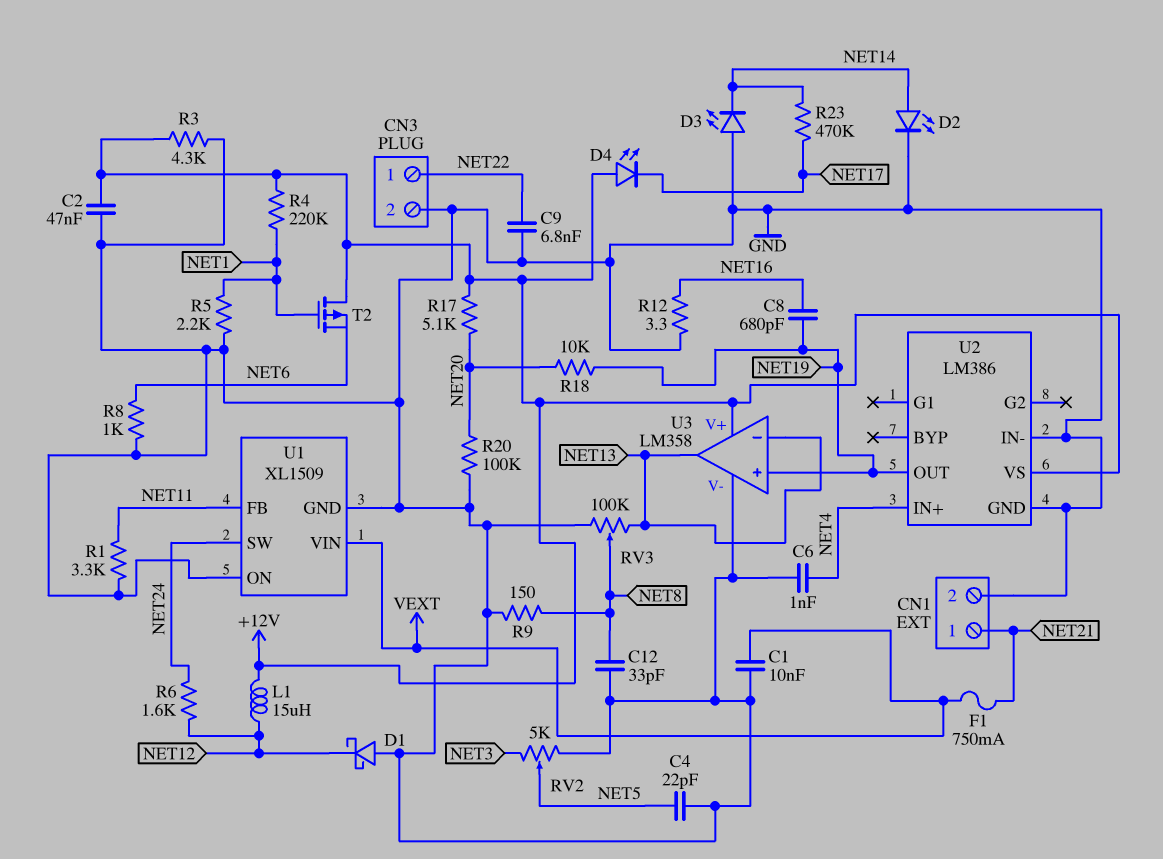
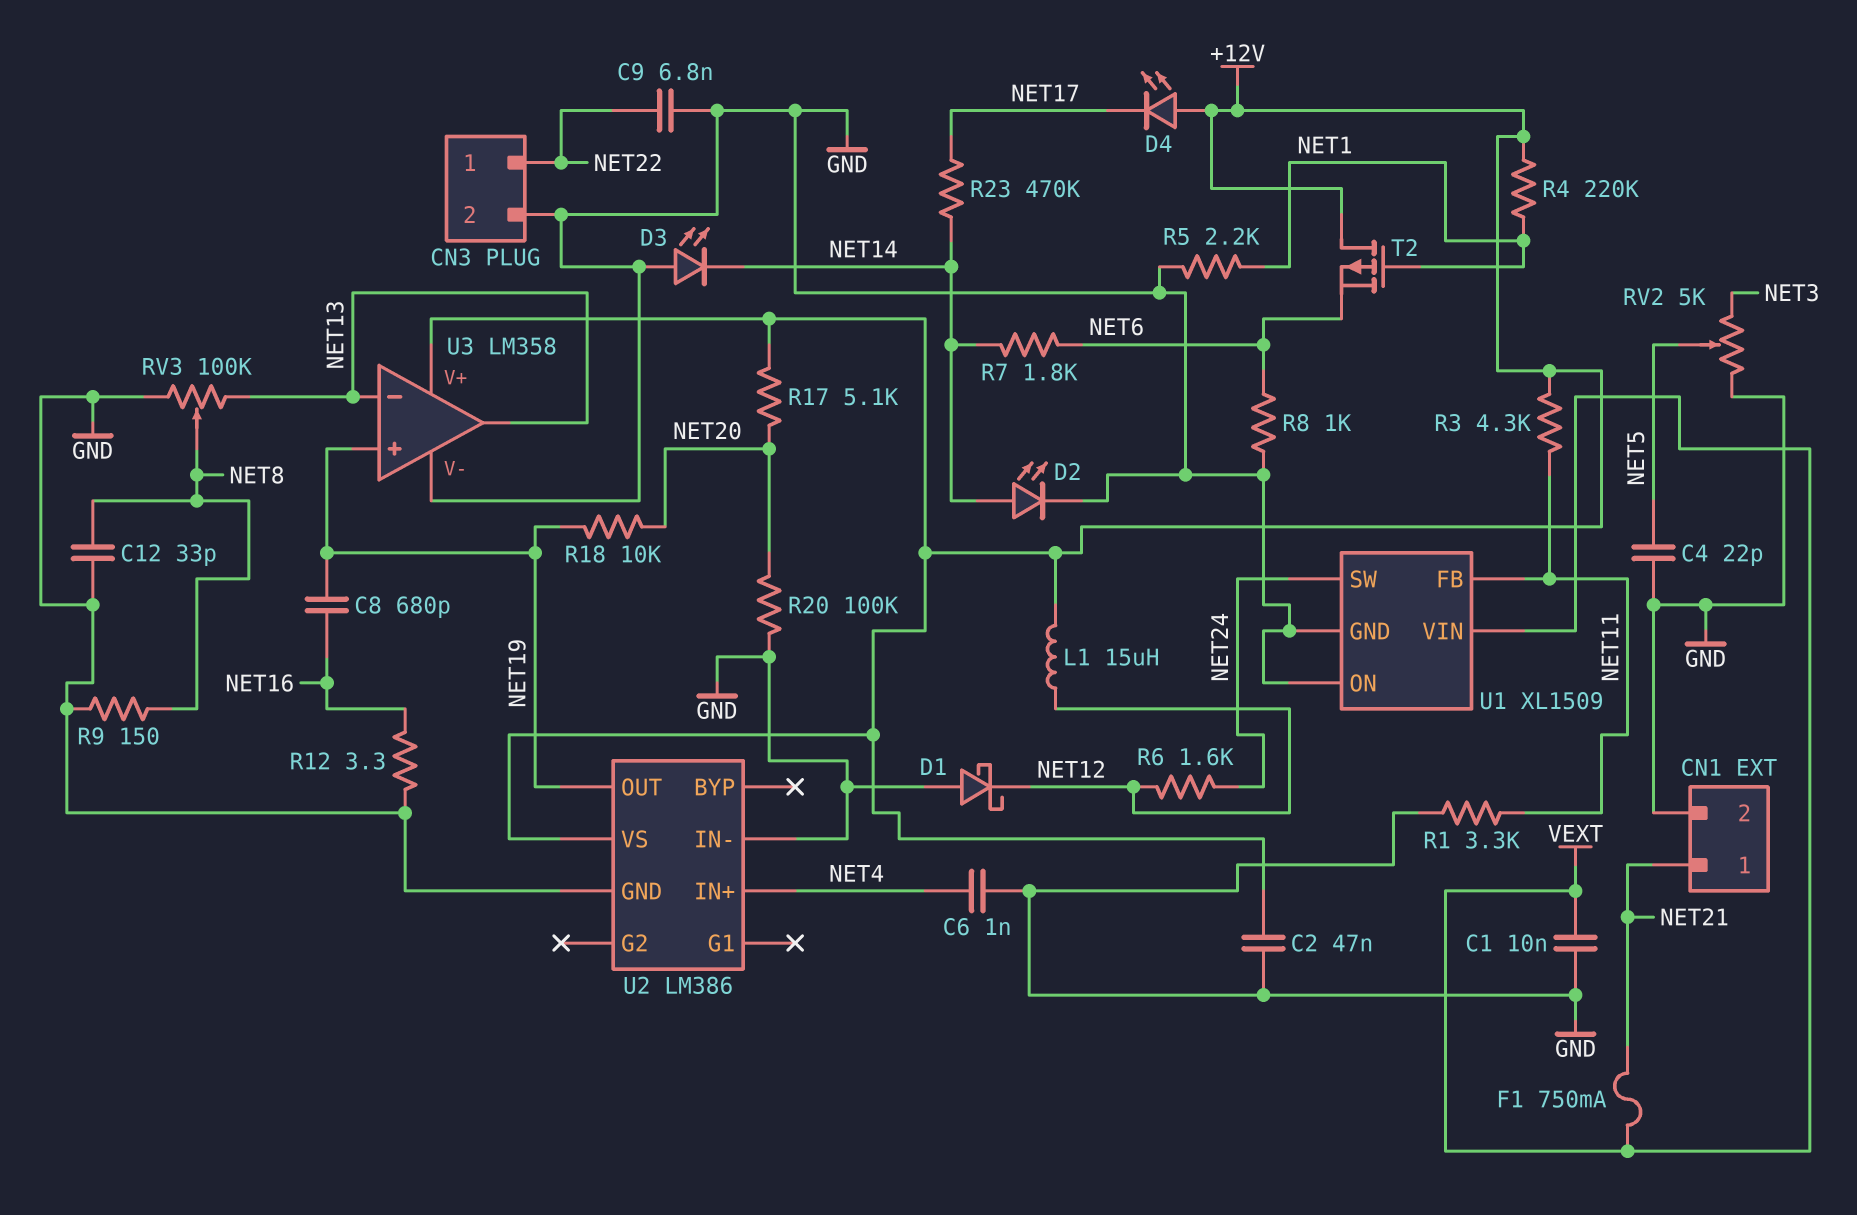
R3: 4.3k (+12V, GND) -> 4.3k (+12V, NET11)
R7: none -> 1.8k (NET6, NET14)

